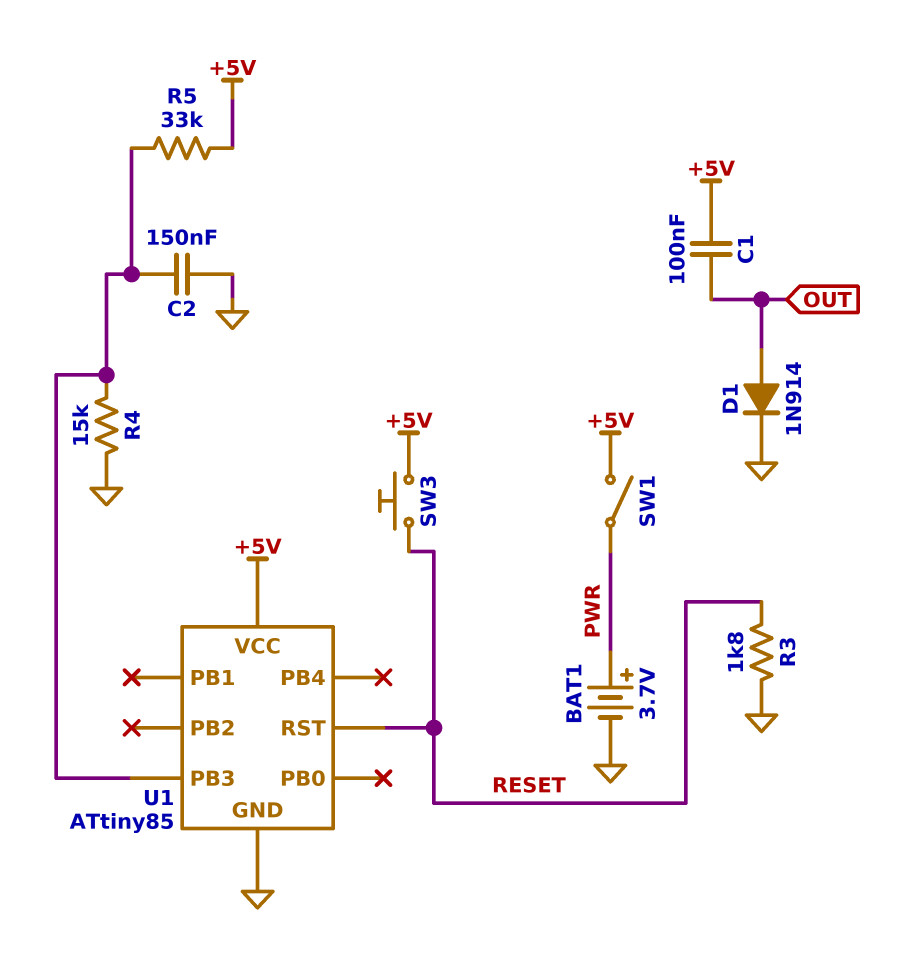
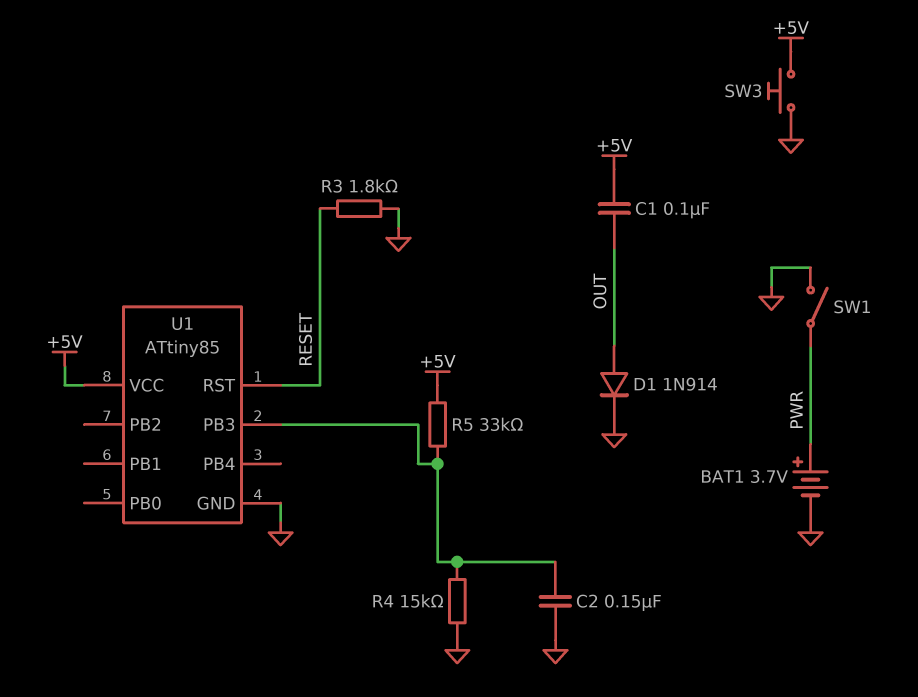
SW1: switch (+5V, PWR) -> switch (GND, PWR)
SW3: button (+5V, RESET) -> button (+5V, GND)

